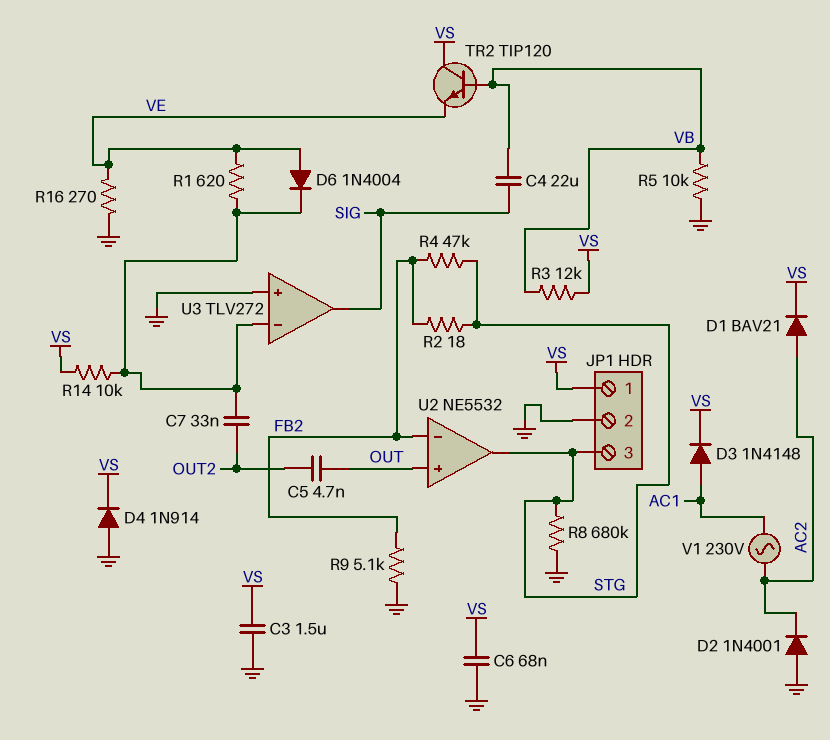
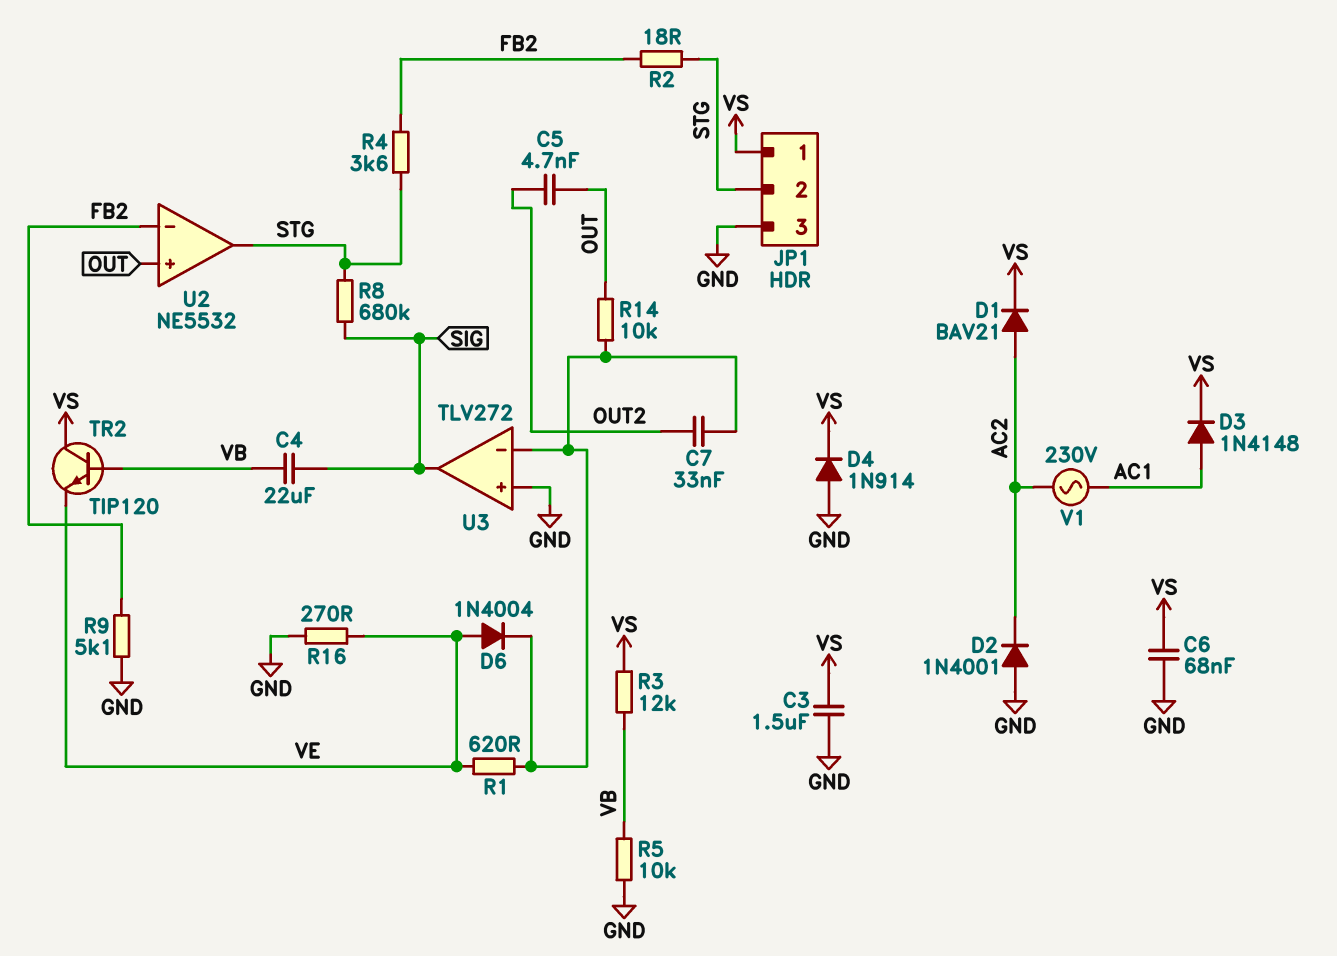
JP1 pin 2: GND -> STG
JP1 pin 3: STG -> GND
R4: 47k (FB2, STG) -> 3.6k (FB2, STG)
R8: 680k (GND, STG) -> 680k (SIG, STG)
R14: 10k (U3/in-, VS) -> 10k (OUT, U3/in-)

